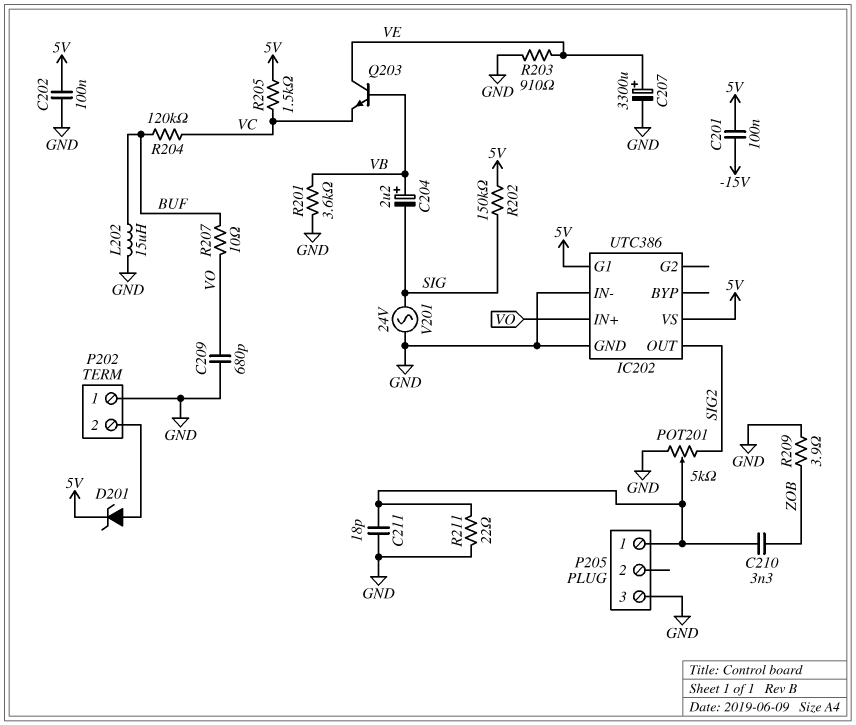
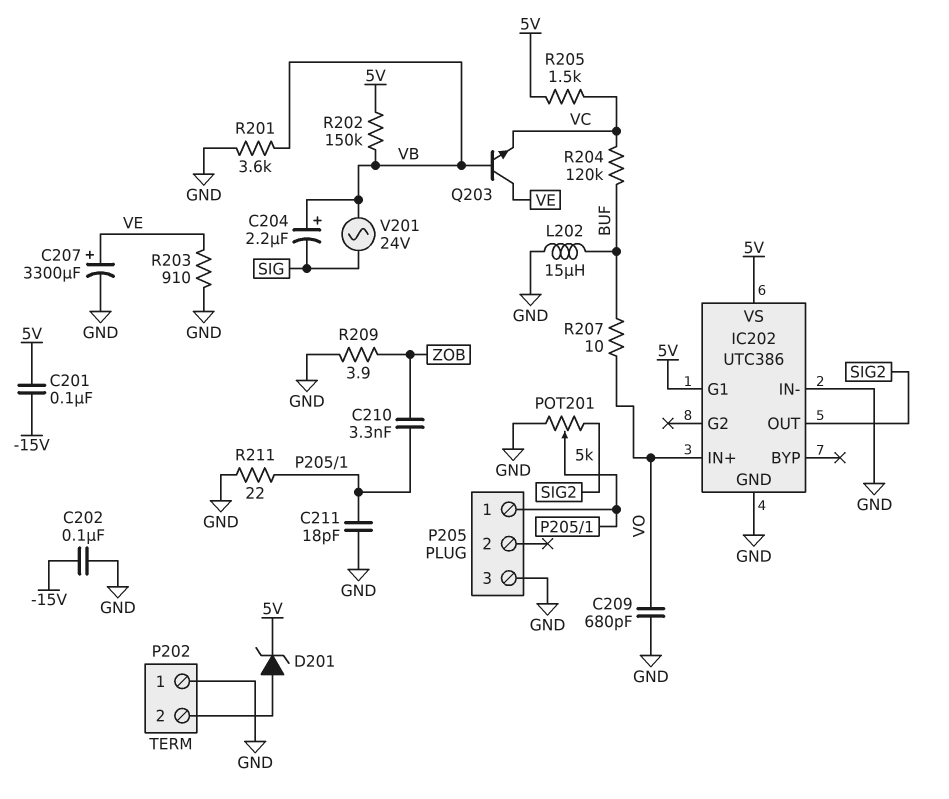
C202: 100nF (5V, GND) -> 100nF (-15V, GND)
R202: 150k (5V, SIG) -> 150k (5V, VB)
V201: AC 24V (GND, SIG) -> AC 24V (SIG, VB)

